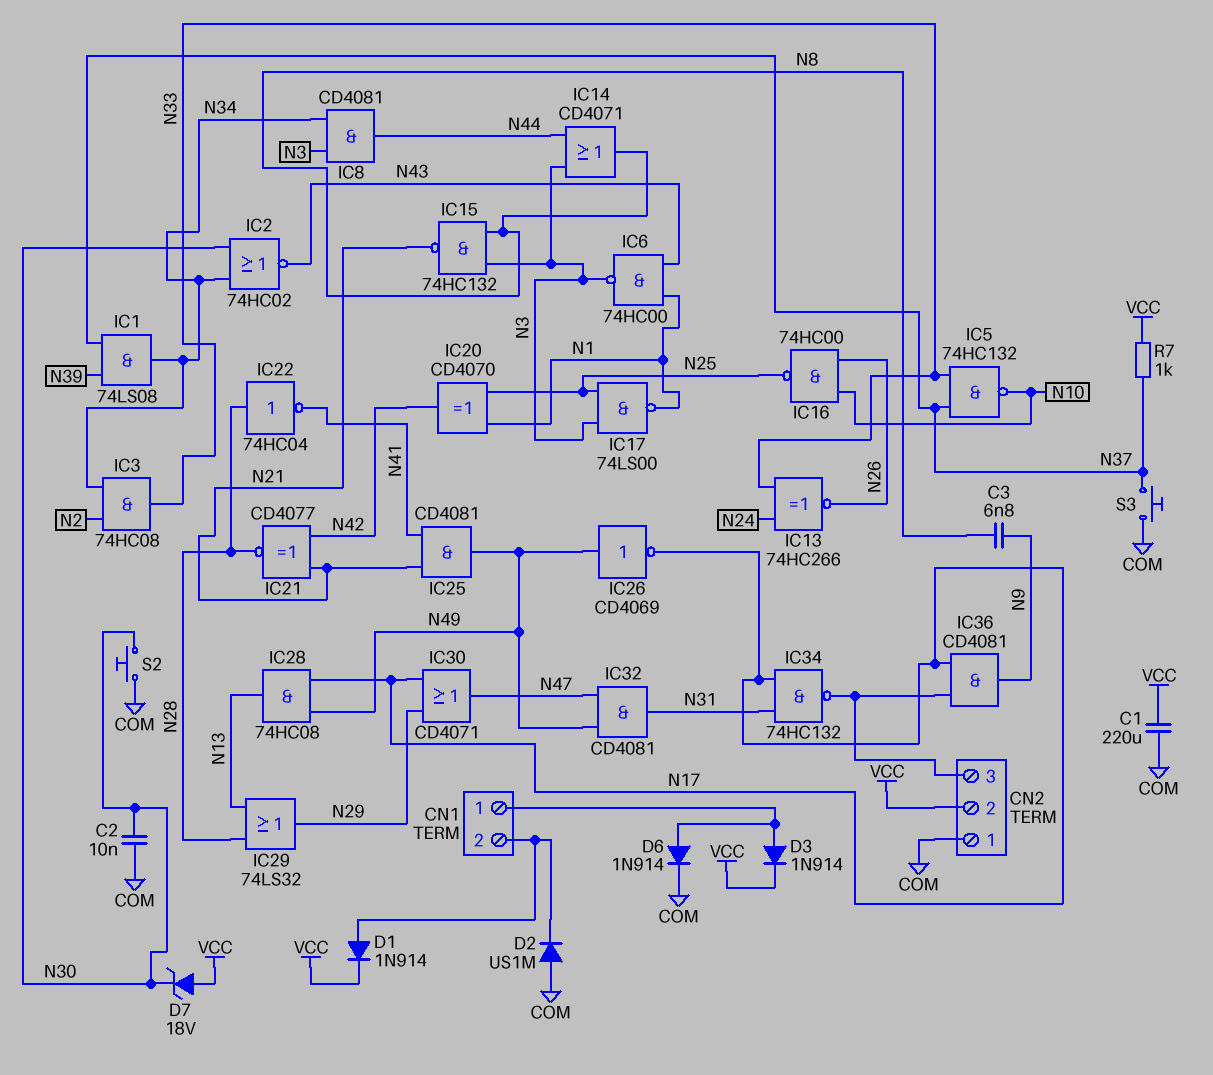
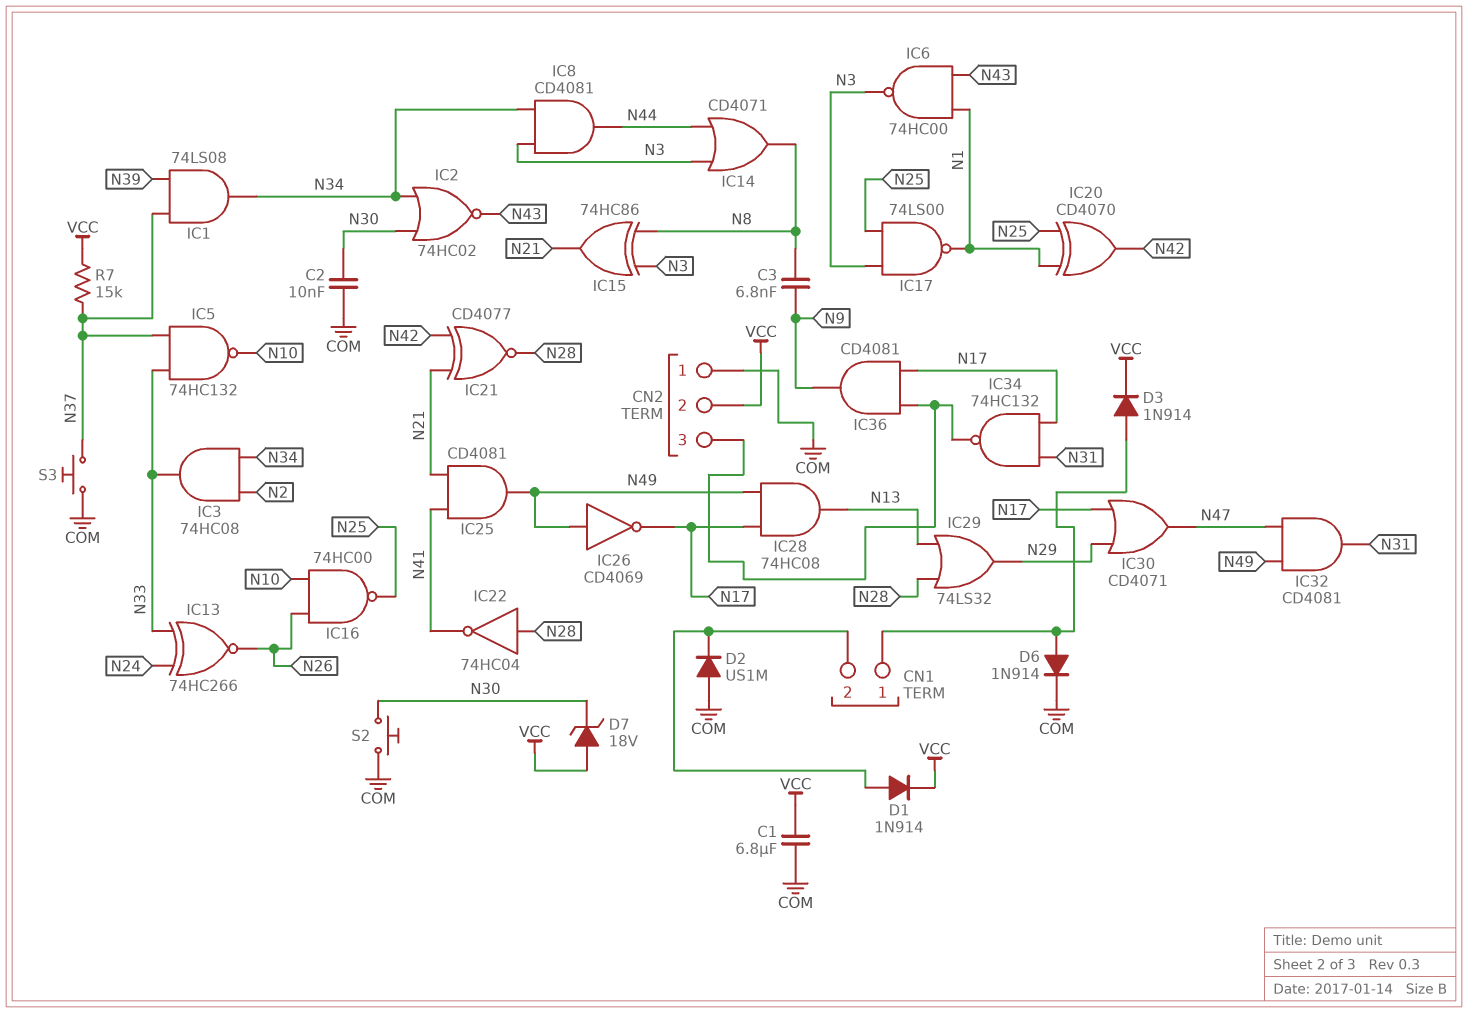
C1: 220uF (COM, VCC) -> 6.8uF (COM, VCC)
IC15: NAND 74HC132 (in N3, in N8, out N21) -> XOR 74HC86 (in N3, in N8, out N21)
R7: 1k (N37, VCC) -> 15k (N37, VCC)

